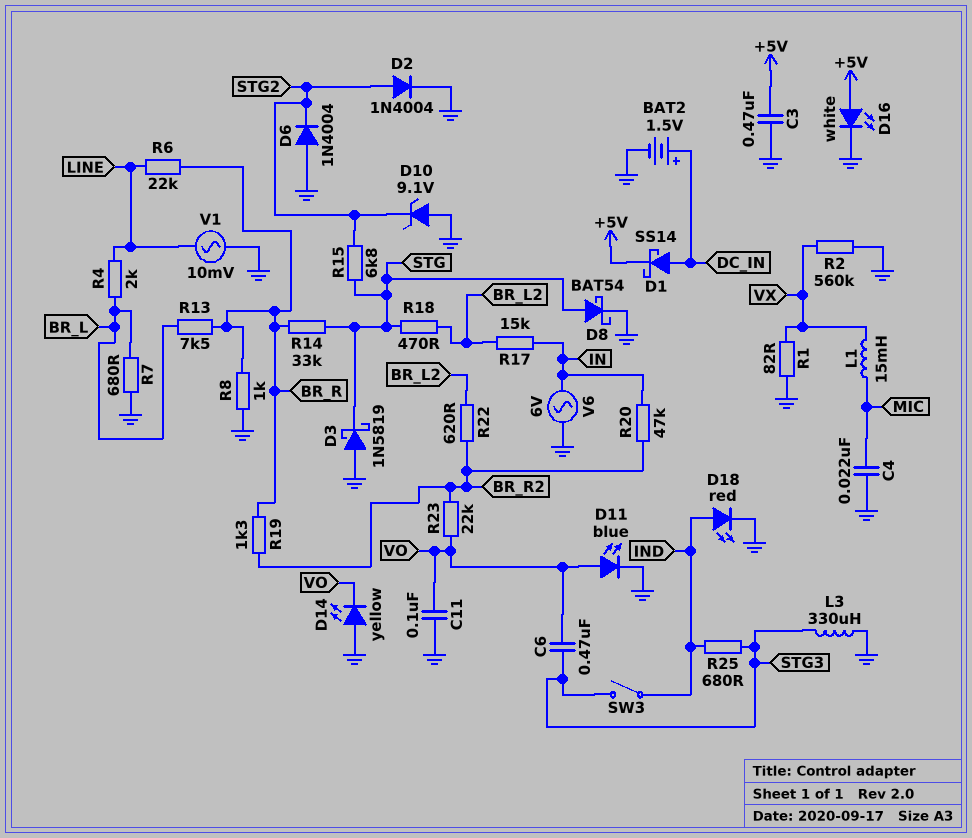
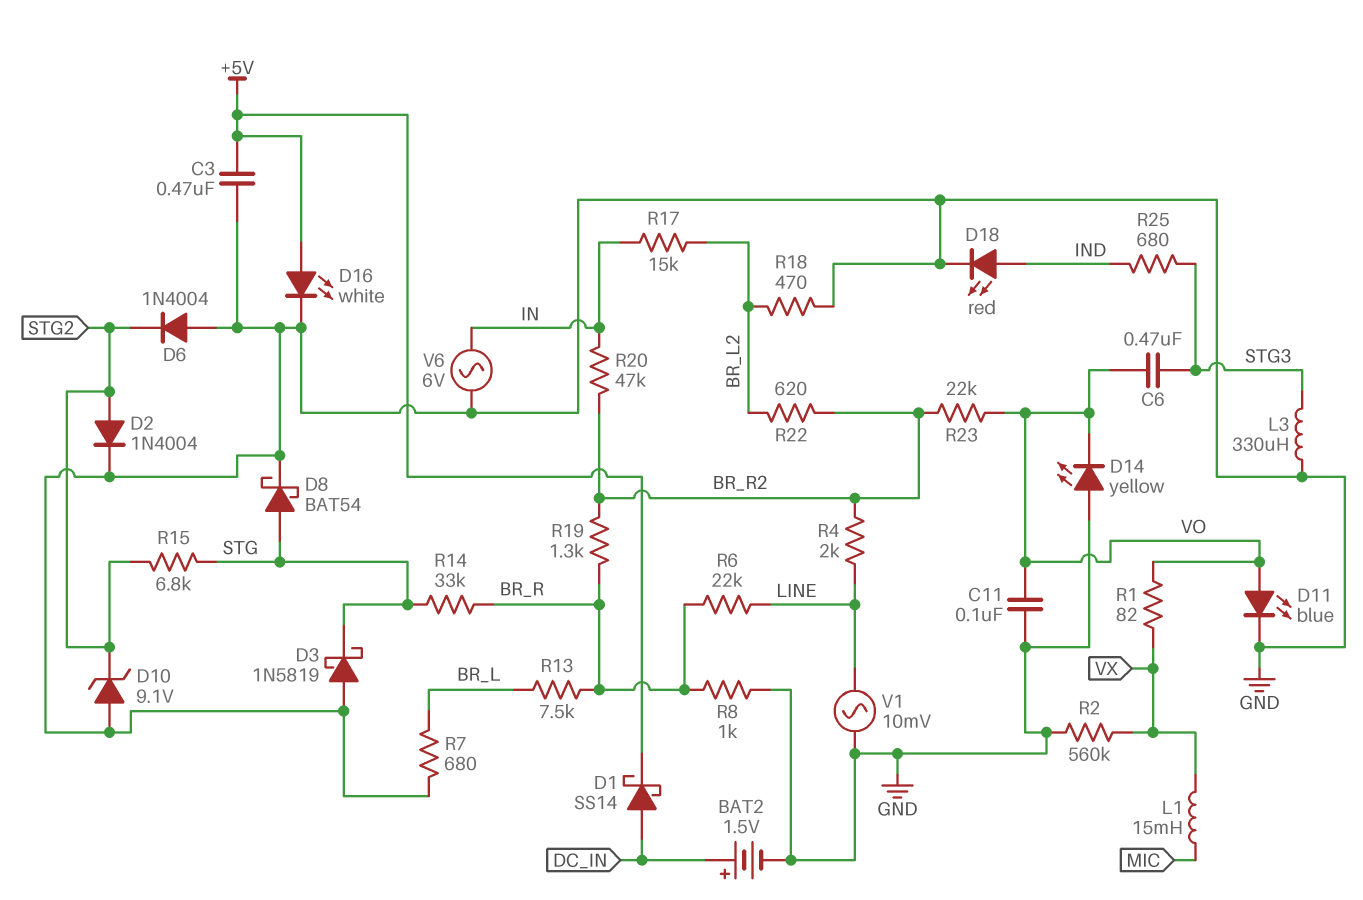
C4: 22nF (GND, MIC) -> none
R1: 82 (GND, VX) -> 82 (VO, VX)
R4: 2k (BR_L, LINE) -> 2k (BR_R2, LINE)
R18: 470 (BR_L2, STG) -> 470 (BR_L2, GND)
SW3: switch (IND, STG3) -> none

